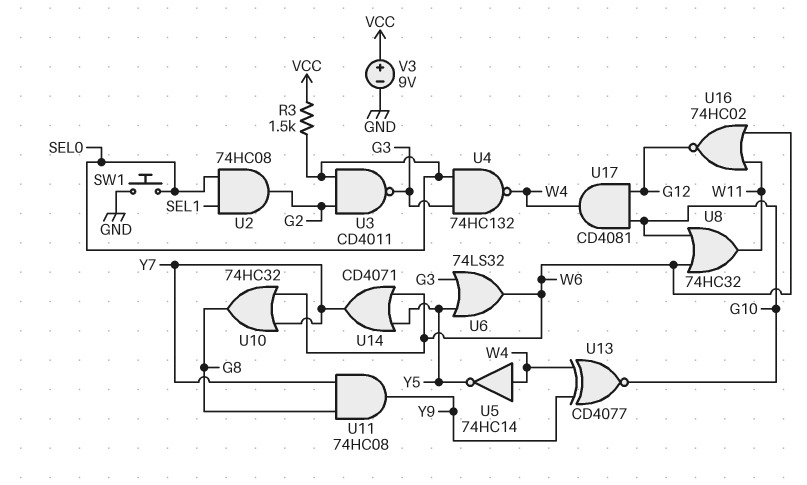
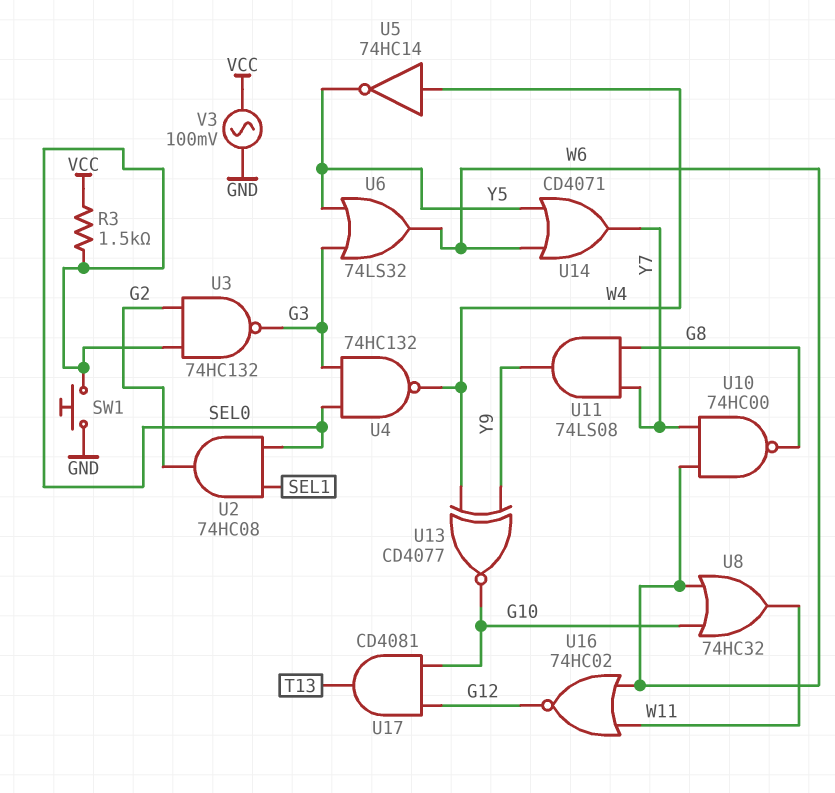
U3: NAND CD4011 (in G2, in SEL0, out G3) -> NAND 74HC132 (in G2, in SEL0, out G3)
U10: OR 74HC32 (in W6, in Y7, out G8) -> NAND 74HC00 (in W6, in Y7, out G8)
U11: AND 74HC08 (in G8, in Y7, out Y9) -> AND 74LS08 (in G8, in Y7, out Y9)
U17: AND CD4081 (in G10, in G12, out W4) -> AND CD4081 (in G10, in G12, out T13)
V3: 9V (plus VCC, minus GND) -> AC 100mV (GND, VCC)

